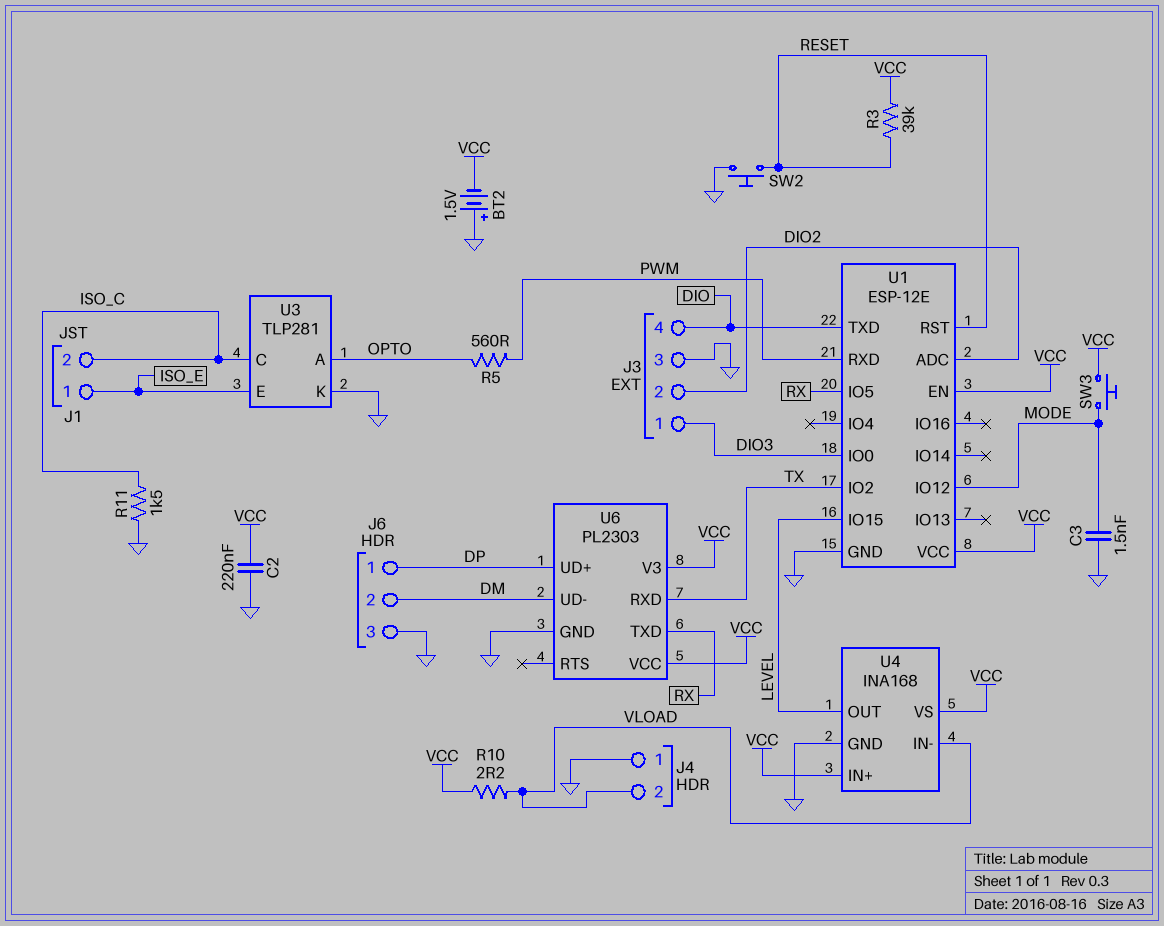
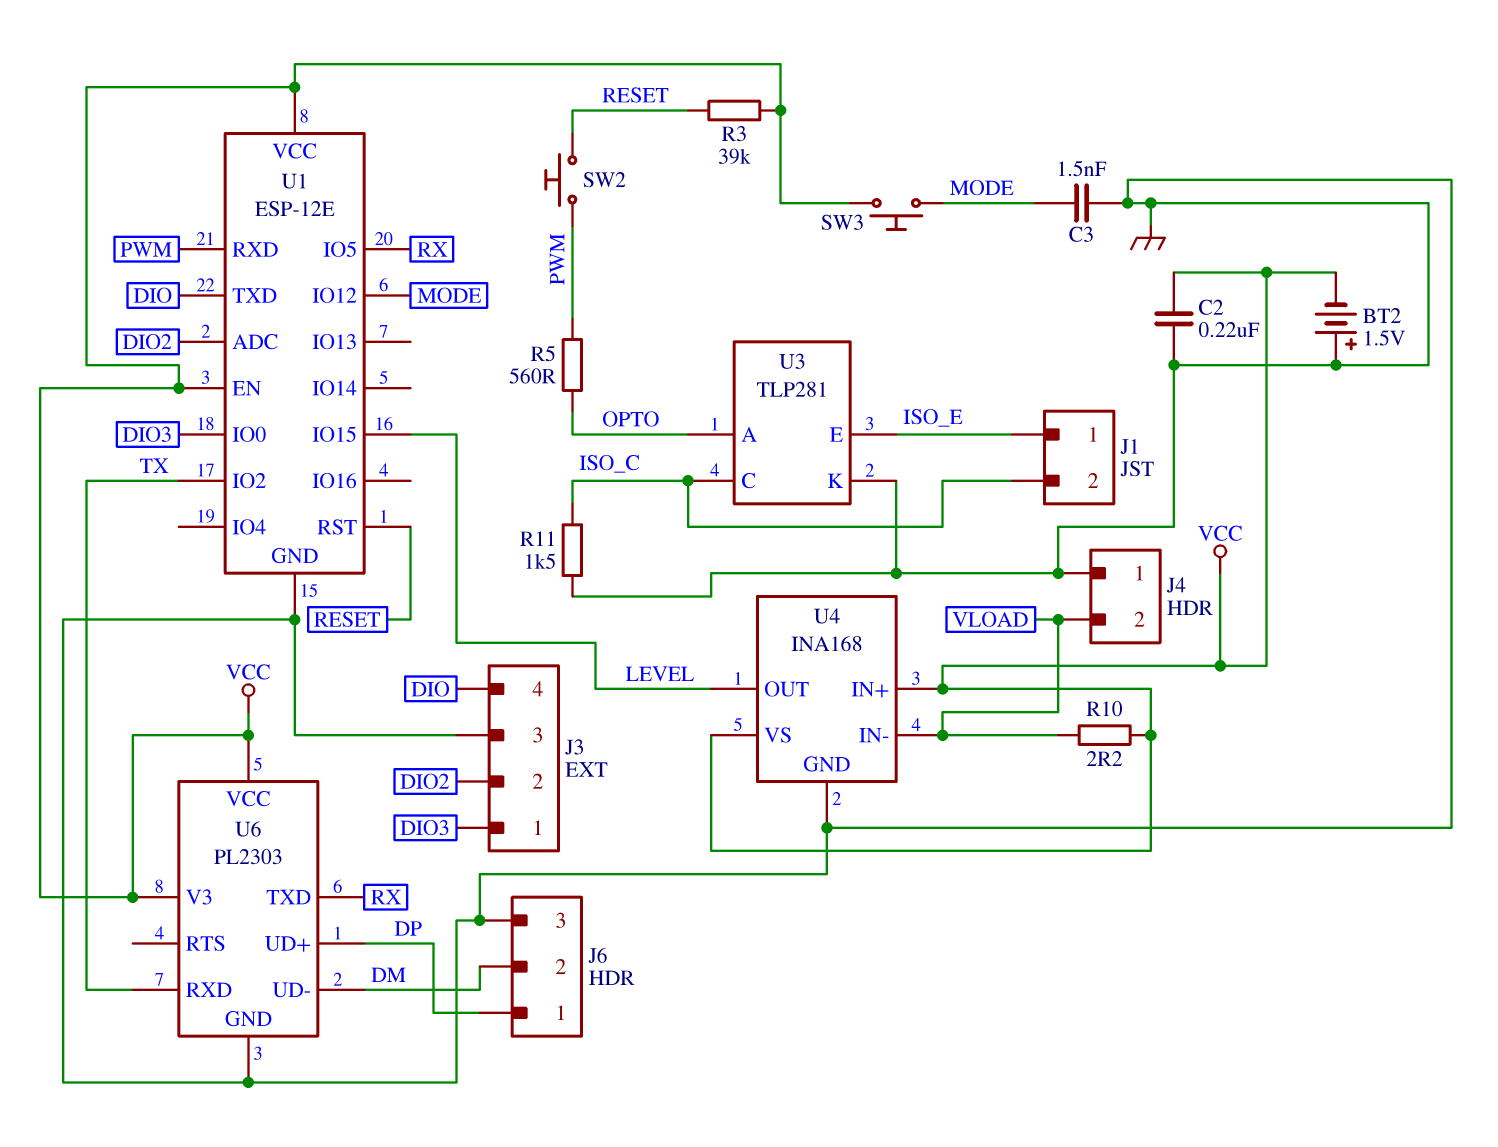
SW2: button (GND, RESET) -> button (PWM, RESET)

